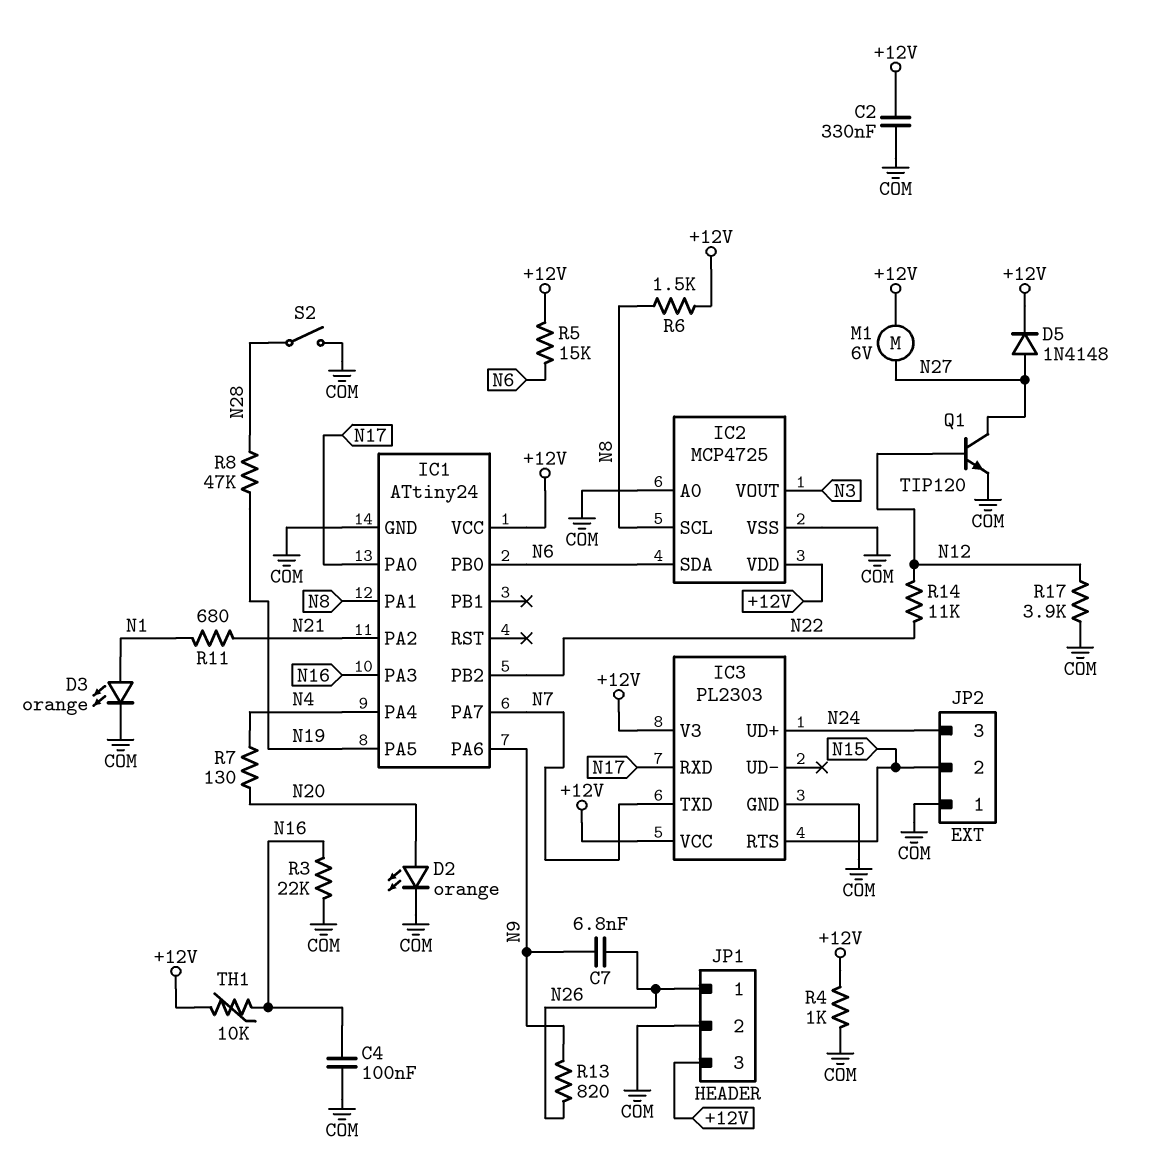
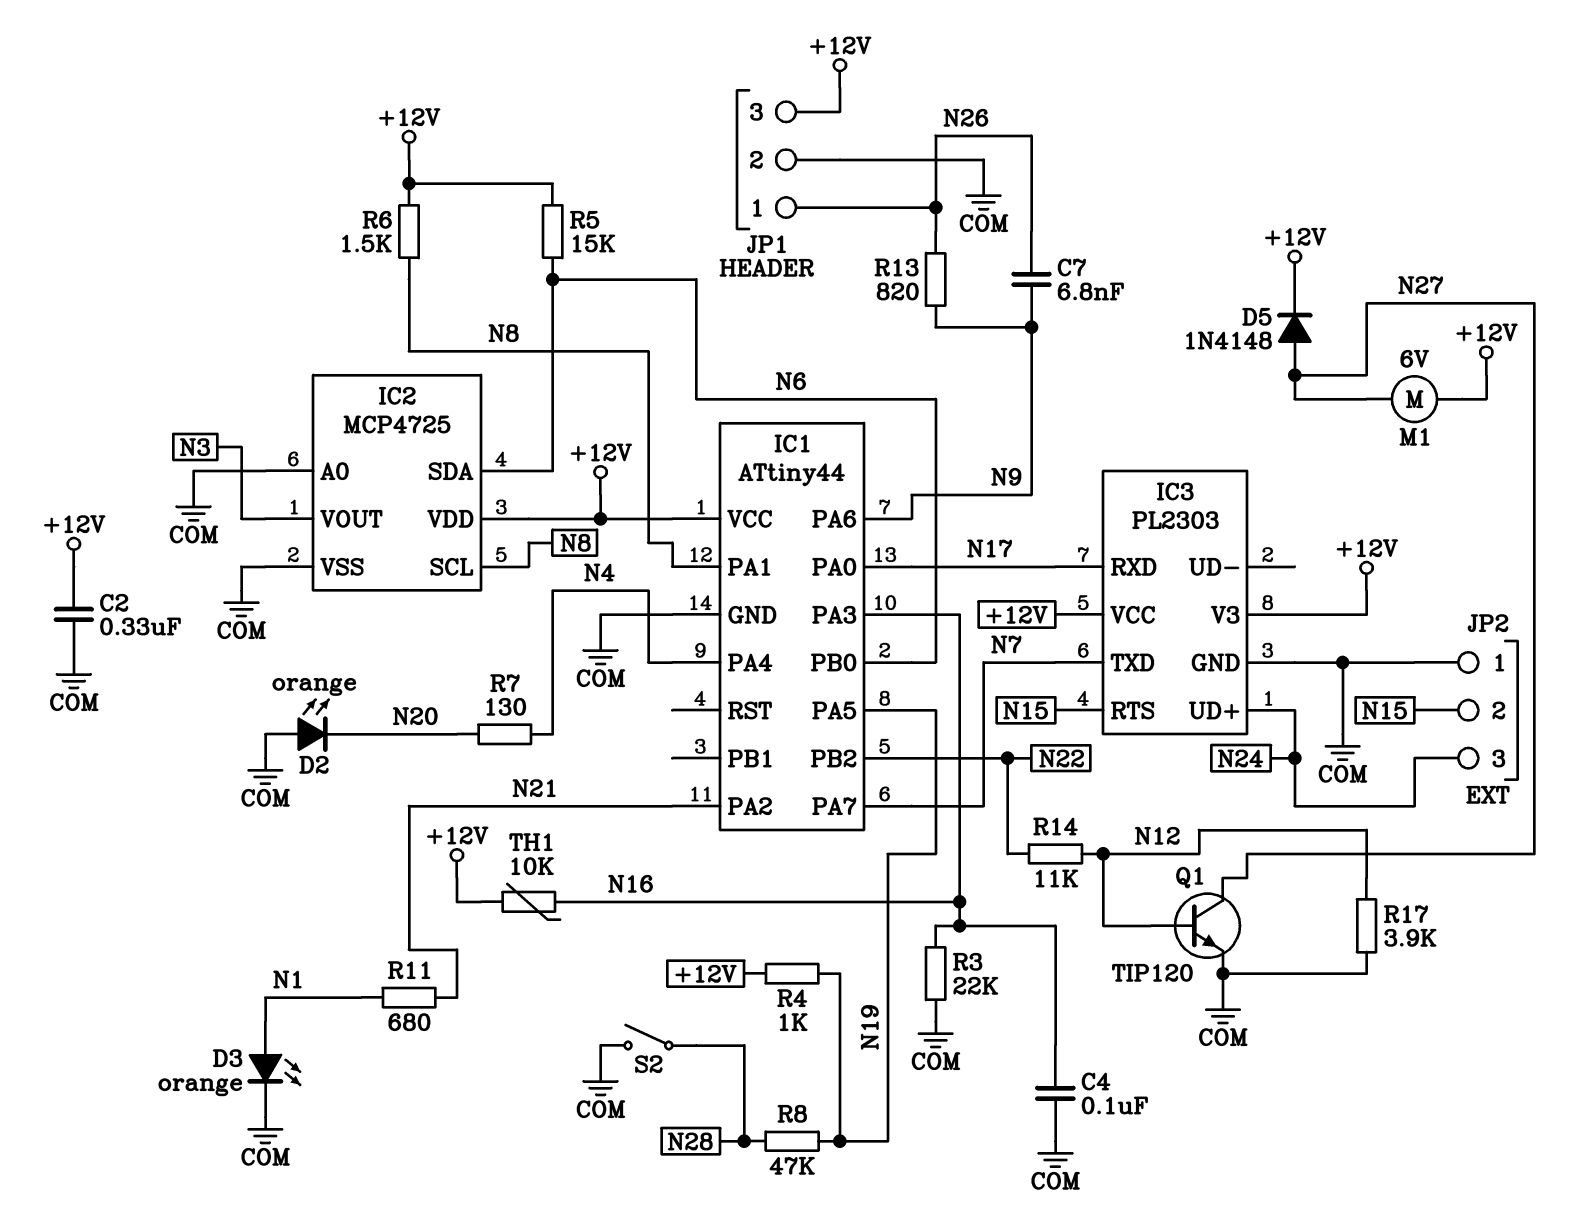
D2: LED orange (A N20, K COM) -> LED orange (A COM, K N20)
IC1: ATtiny24 -> ATtiny44
R4: 1k (+12V, COM) -> 1k (+12V, N19)

